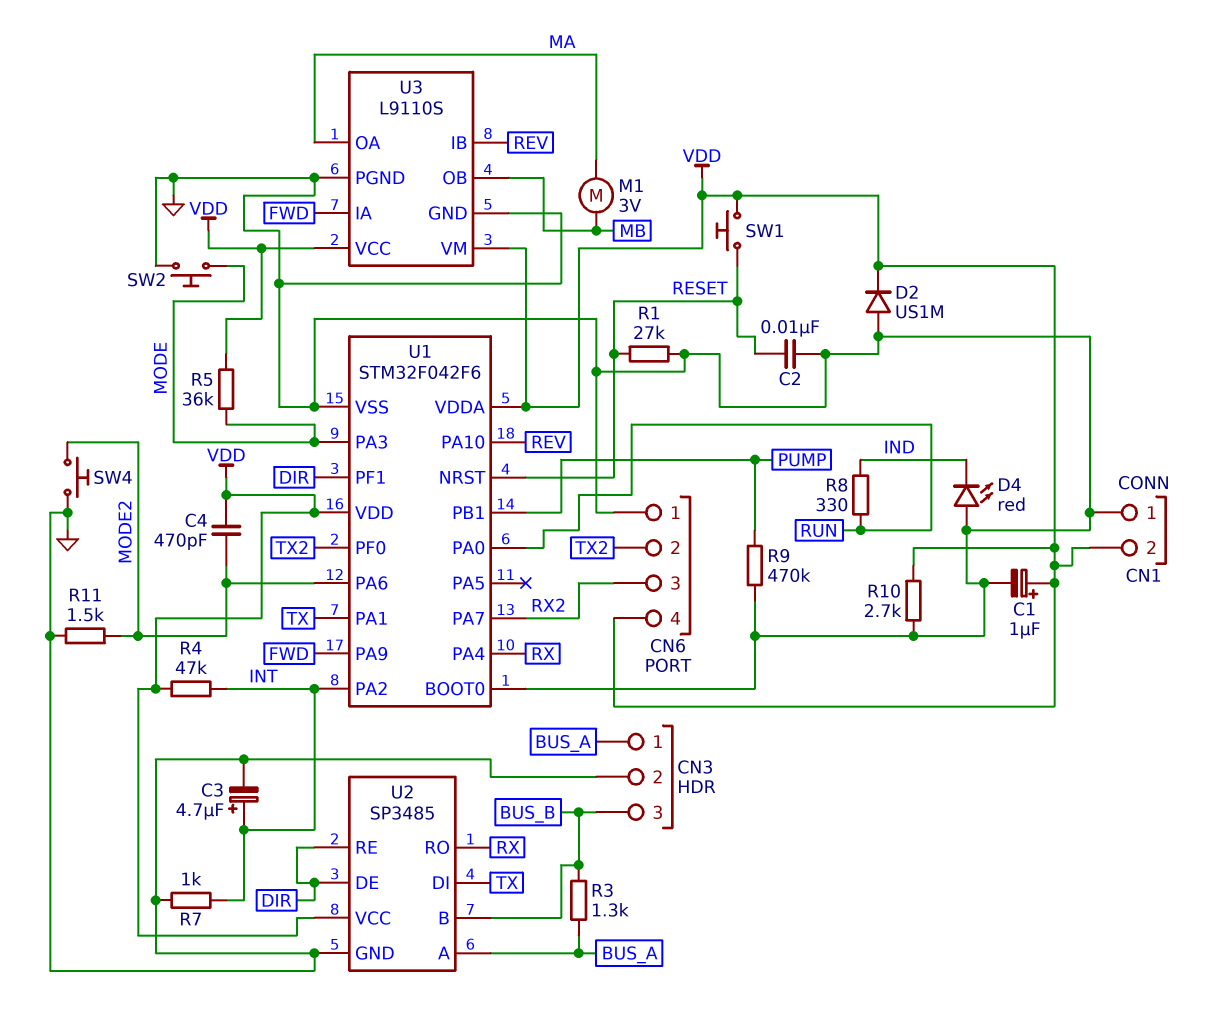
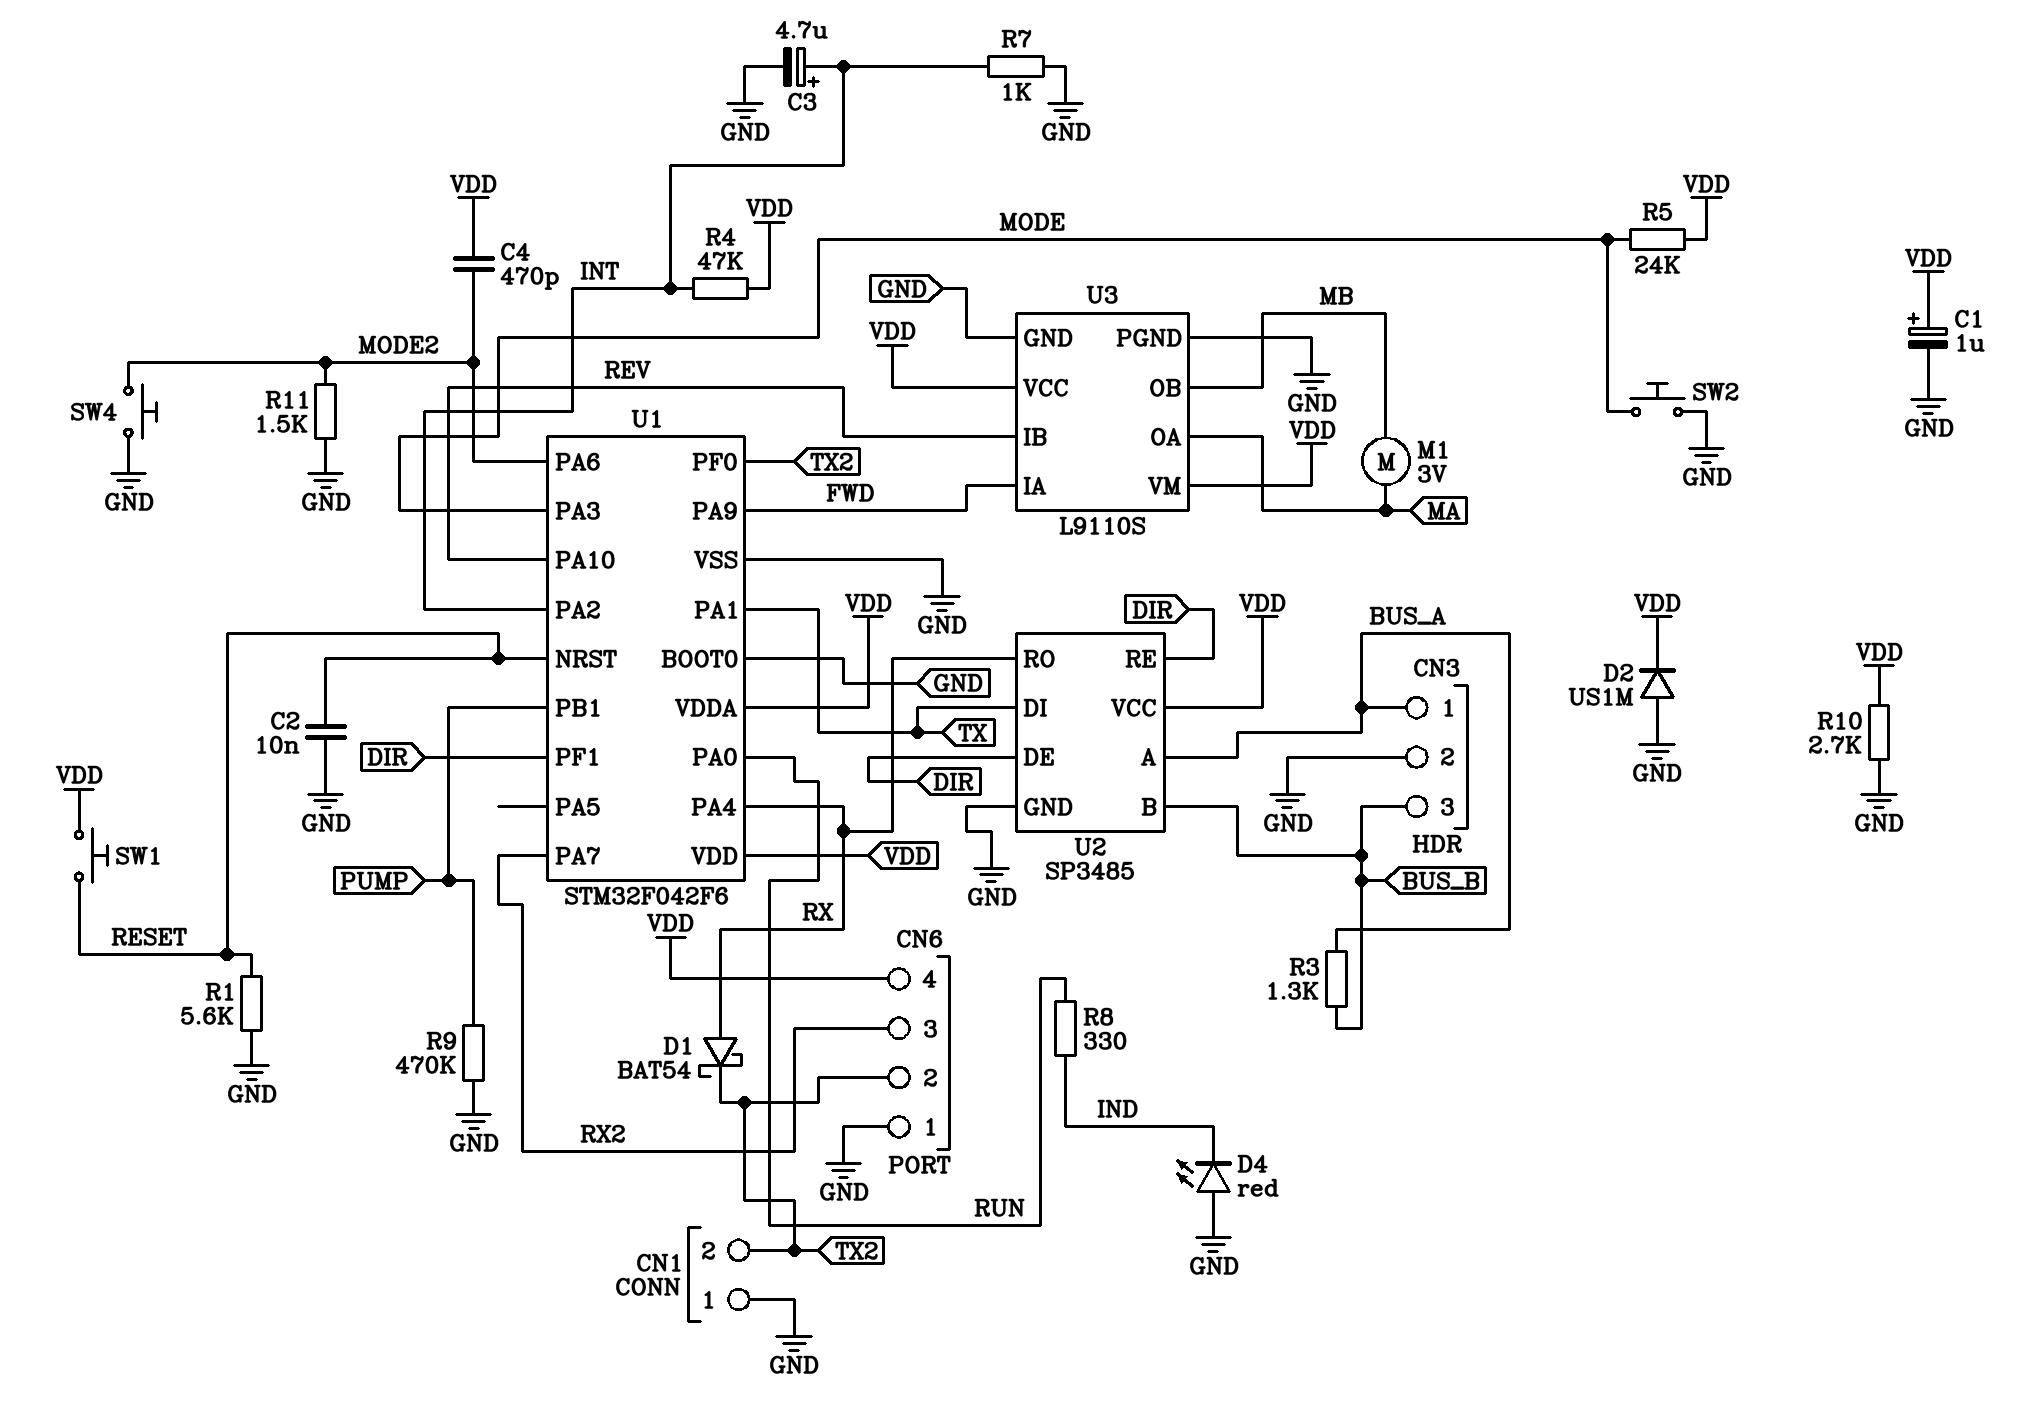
CN1 pin 2: VDD -> TX2
D1: none -> schottky BAT54 (A RX, K TX2)
R1: 27k (GND, RESET) -> 5.6k (GND, RESET)
R5: 36k (MODE, VDD) -> 24k (MODE, VDD)

